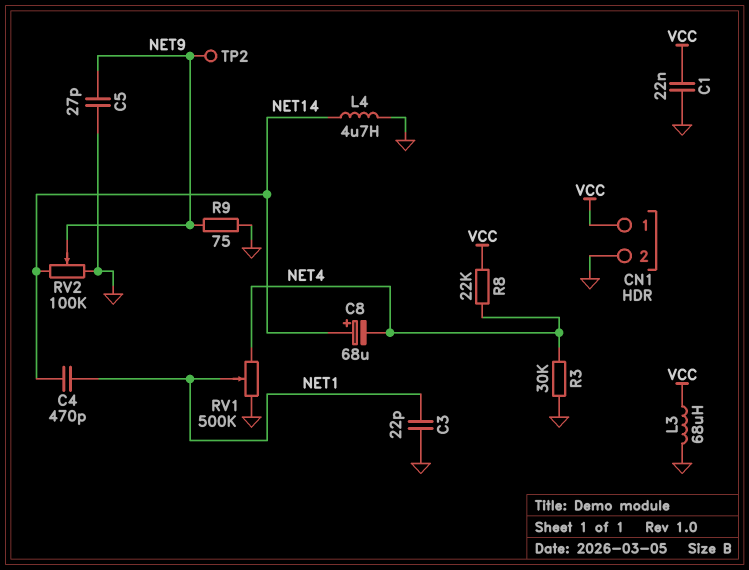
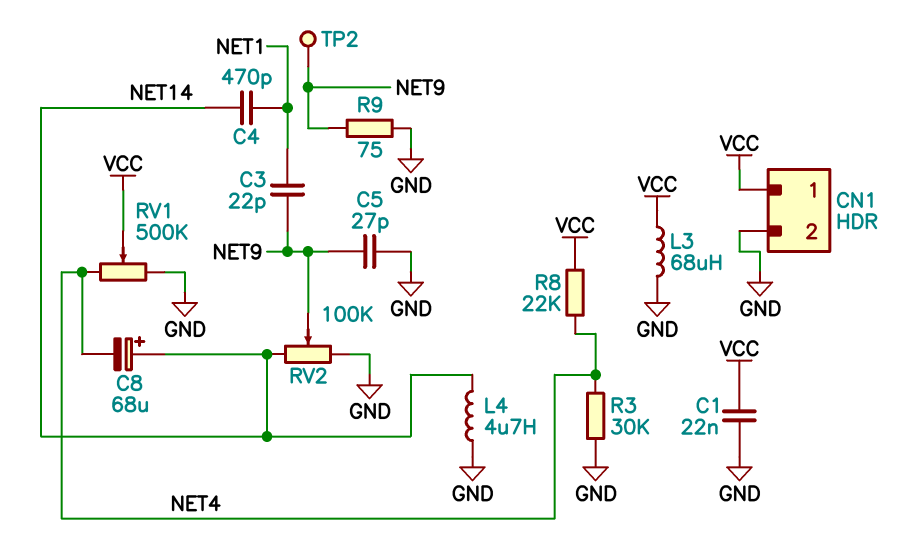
C3: 22pF (GND, NET1) -> 22pF (NET1, NET9)
RV1: 500k (GND, NET4, wiper NET1) -> 500k (GND, NET4, wiper VCC)

